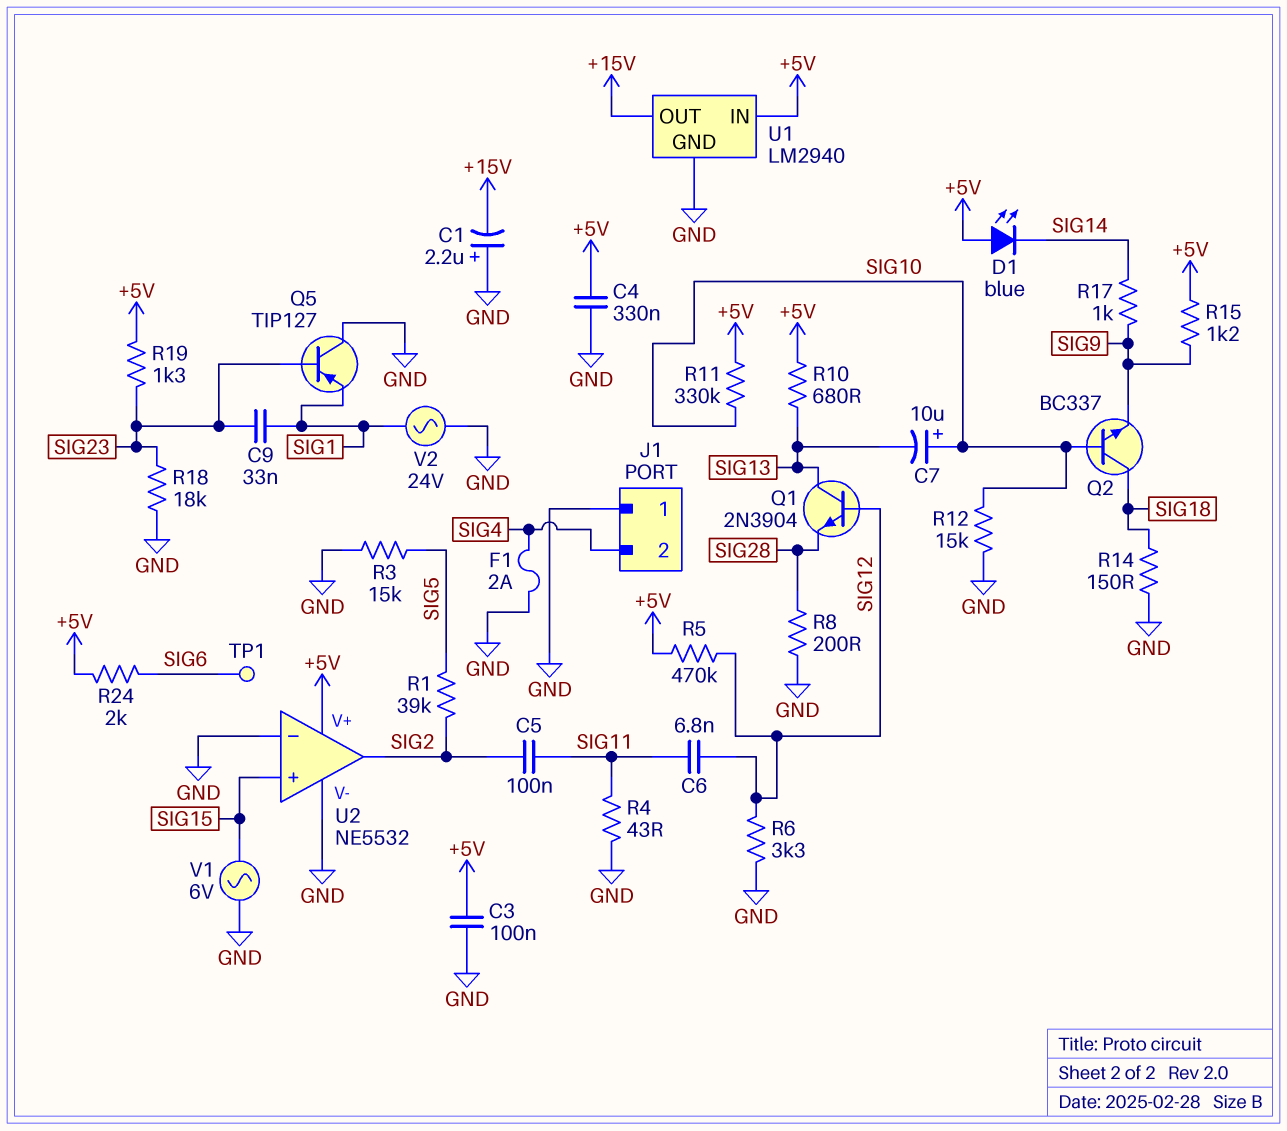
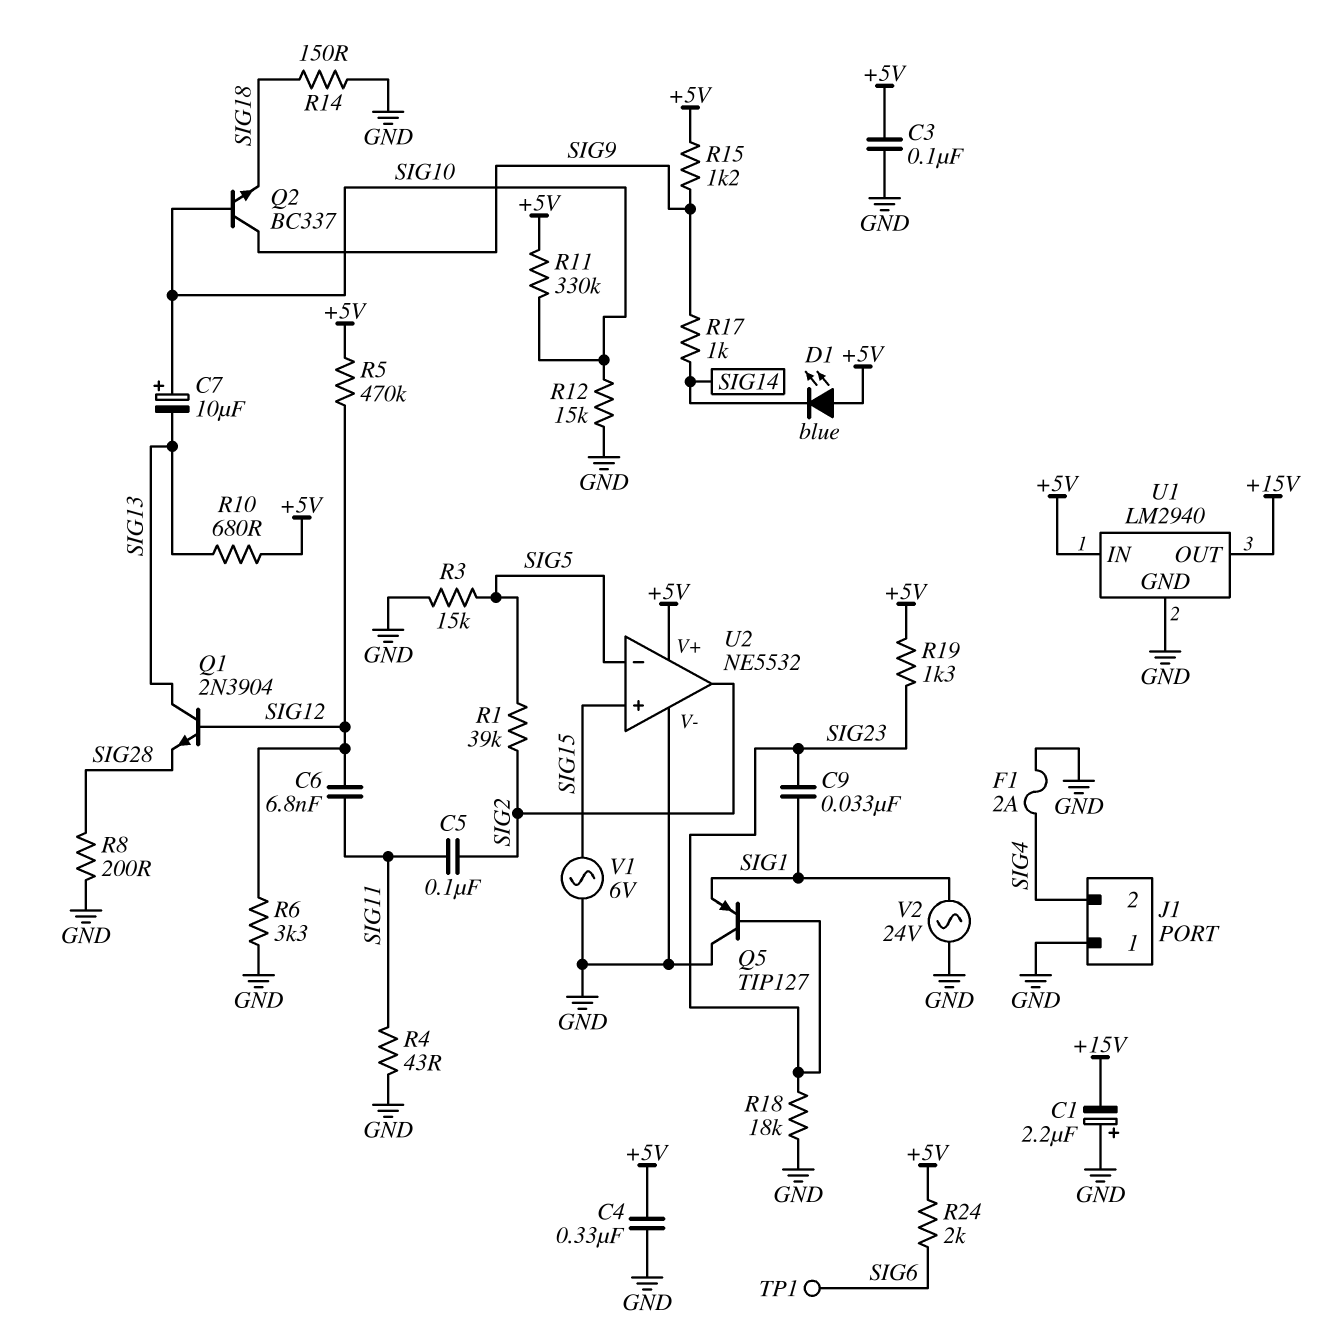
Q2: NPN BC337 (B SIG10, C SIG18, E SIG9) -> NPN BC337 (B SIG10, C SIG9, E SIG18)
U2 pin in-: GND -> SIG5

